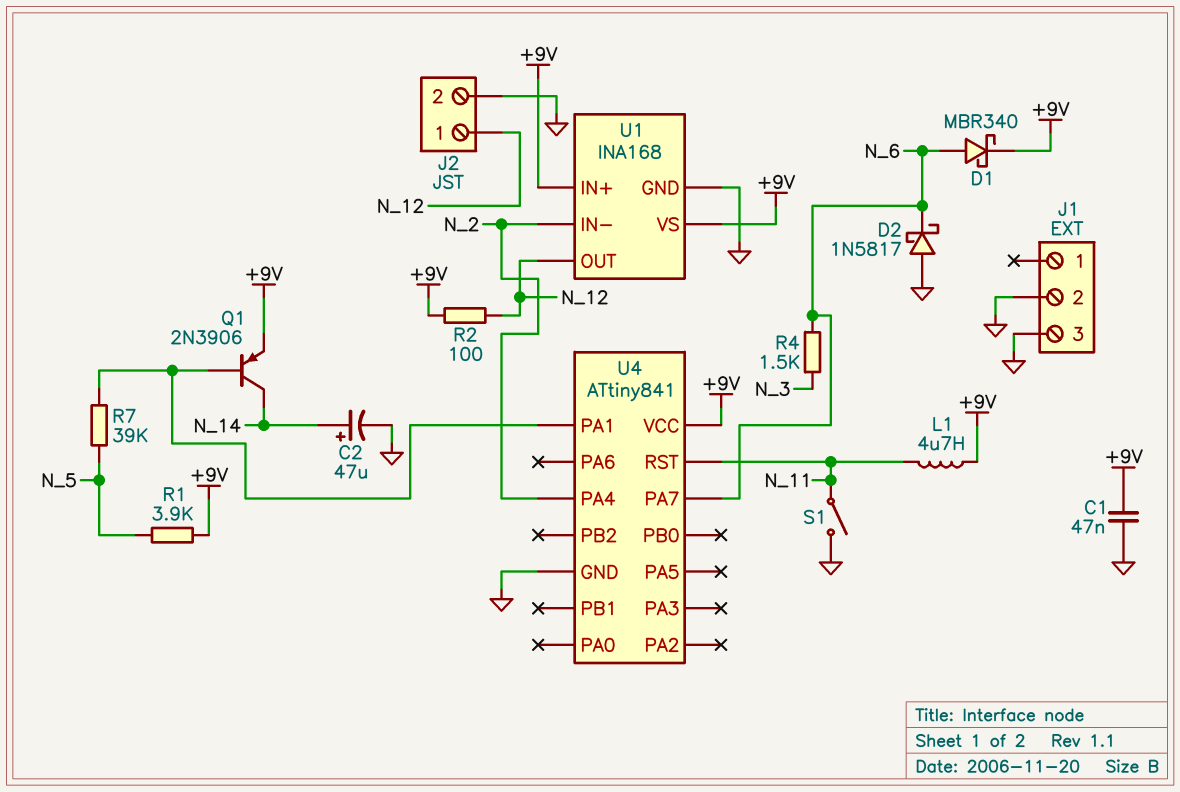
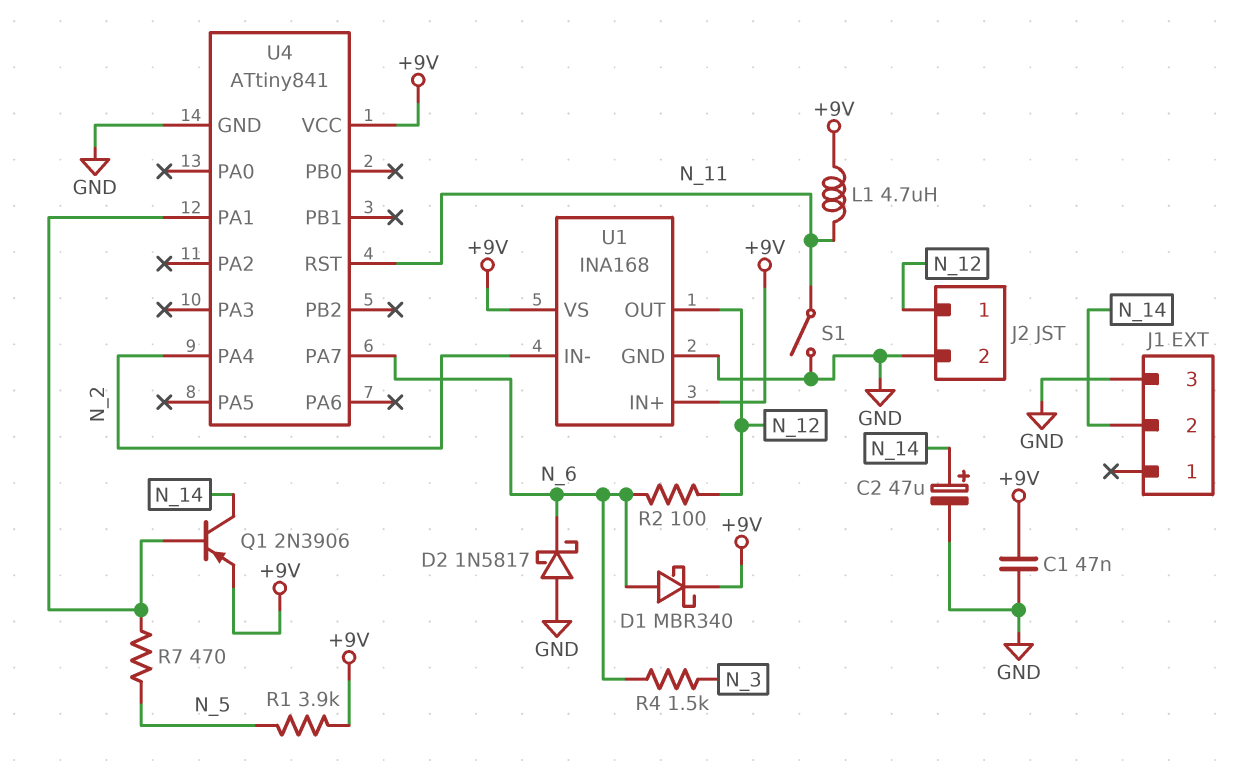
J1 pin 2: GND -> N_14
R2: 100 (+9V, N_12) -> 100 (N_6, N_12)
R7: 39k (N_5, U4/PA1) -> 470 (N_5, U4/PA1)

